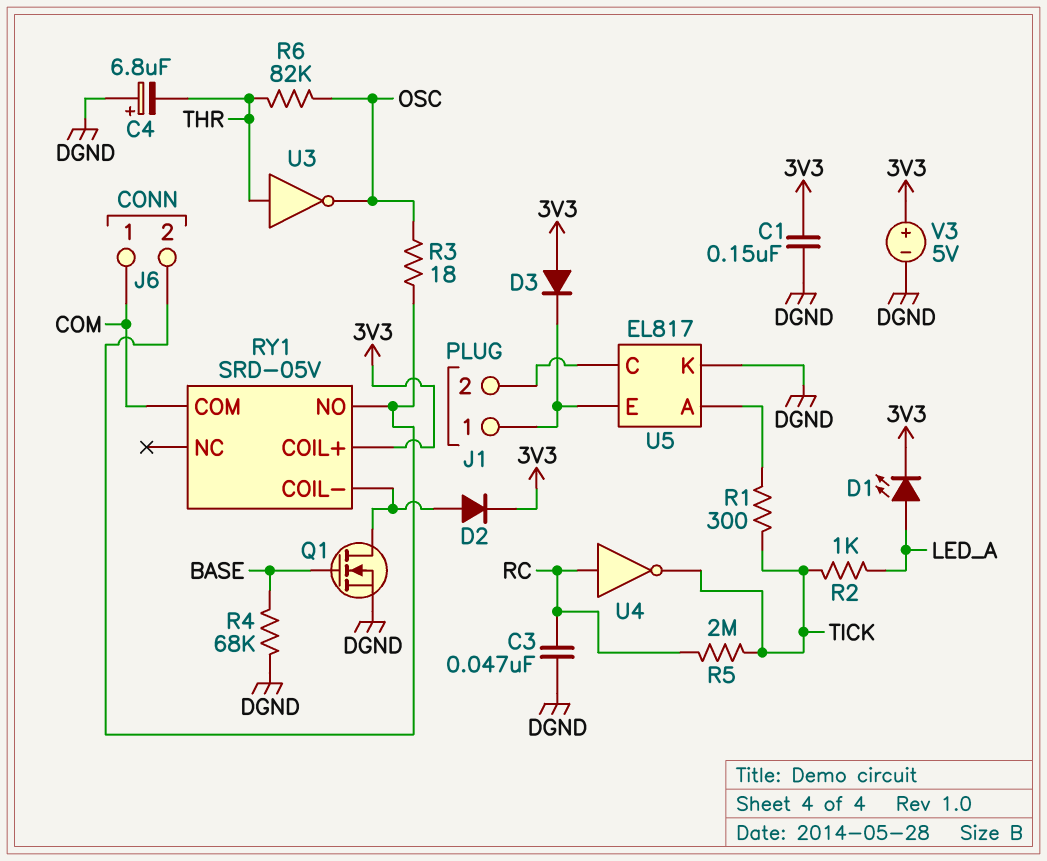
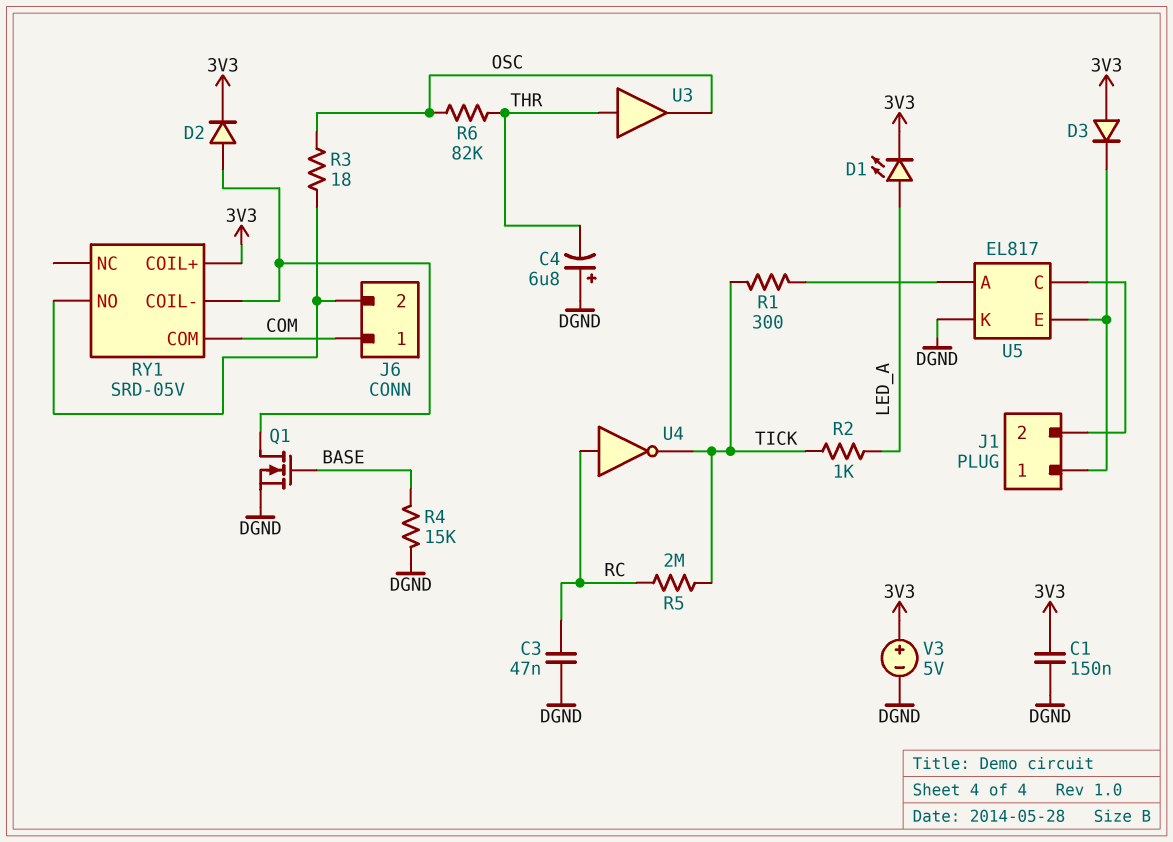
R4: 68k (BASE, DGND) -> 15k (BASE, DGND)
U3: NOT (in THR, out OSC) -> buffer (in THR, out OSC)

